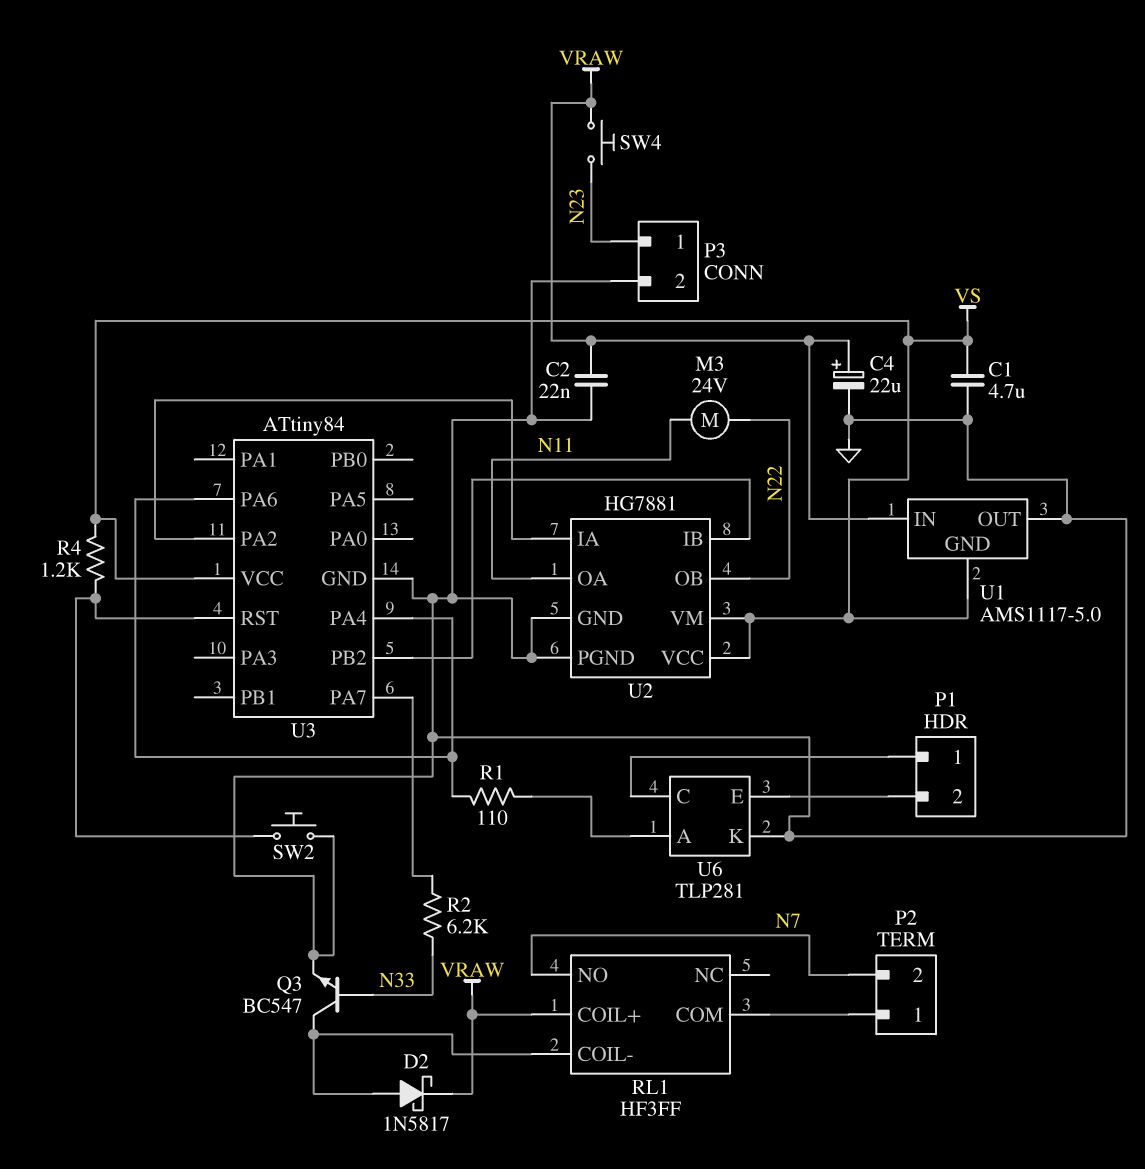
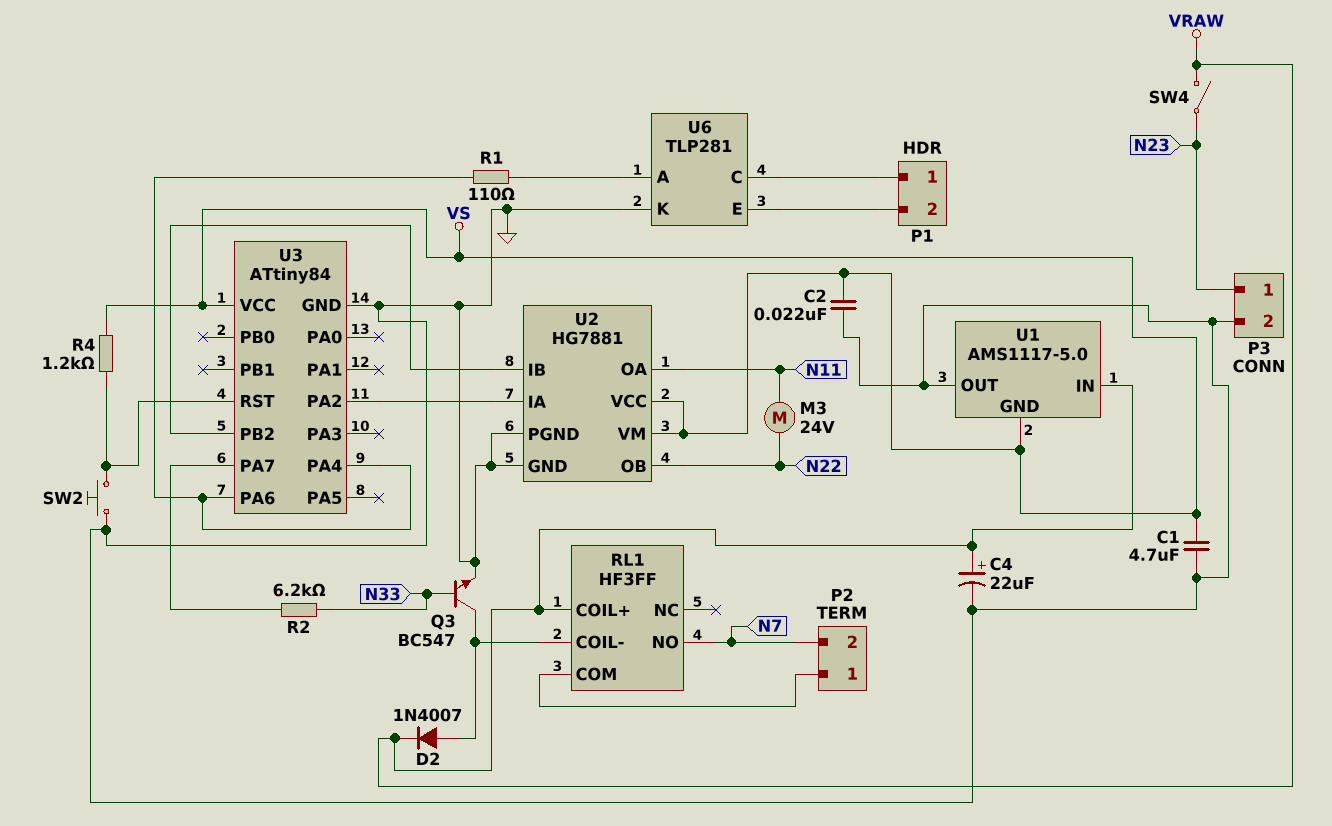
C2: 22nF (GND, VRAW) -> 22nF (GND, VS)
D2: schottky 1N5817 (A RL1/COIL-, K VRAW) -> diode 1N4007 (A RL1/COIL-, K VRAW)
SW4: button (N23, VRAW) -> switch (N23, VRAW)

